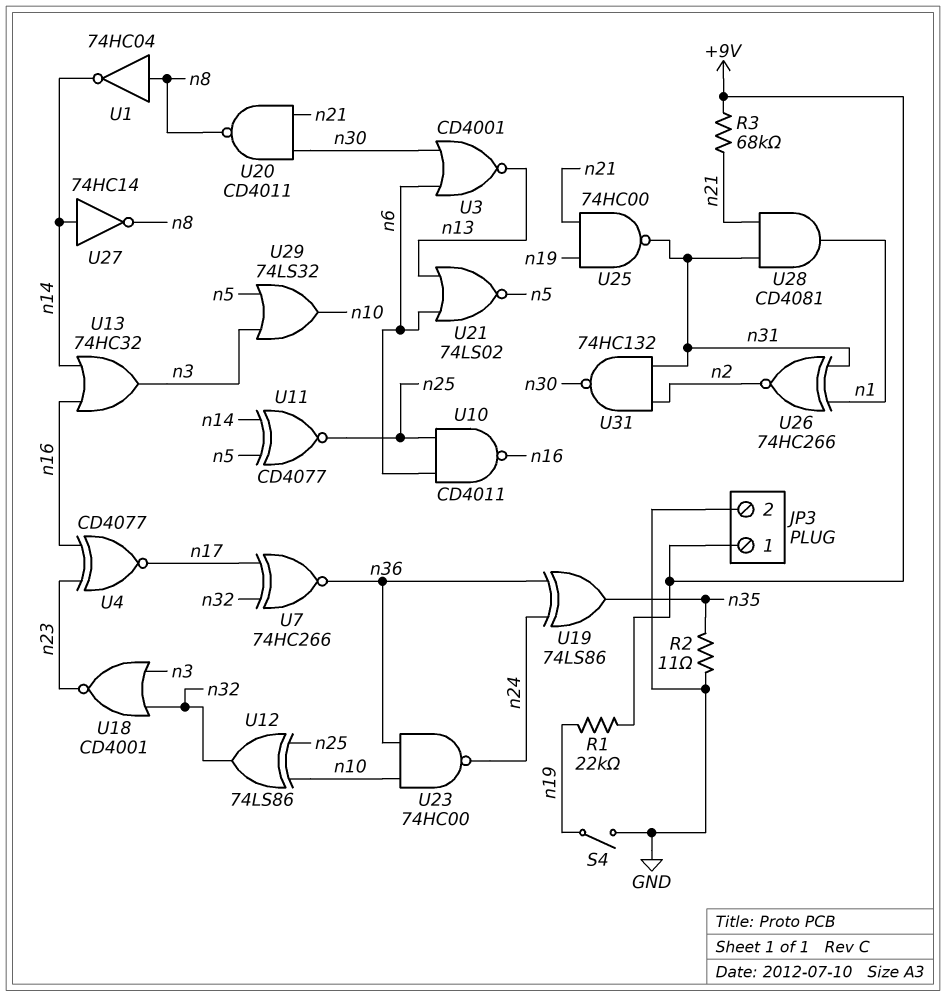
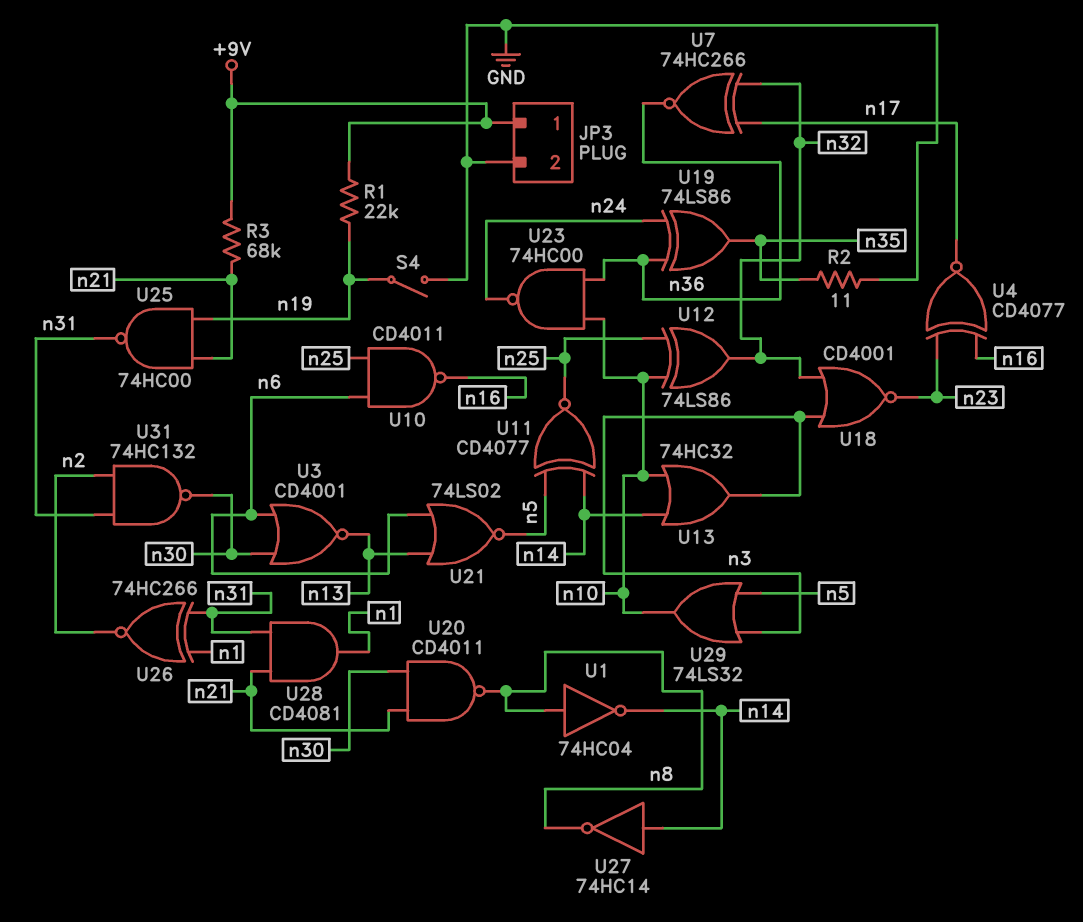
U13: OR 74HC32 (in n14, in n16, out n3) -> OR 74HC32 (in n10, in n14, out n3)

